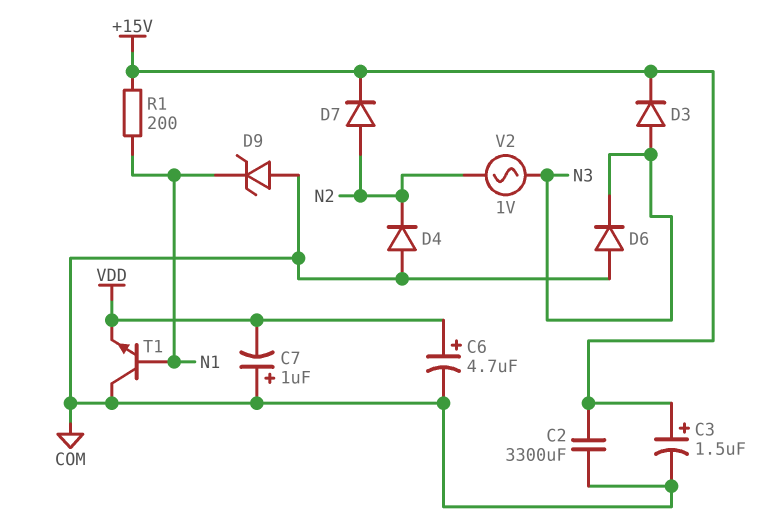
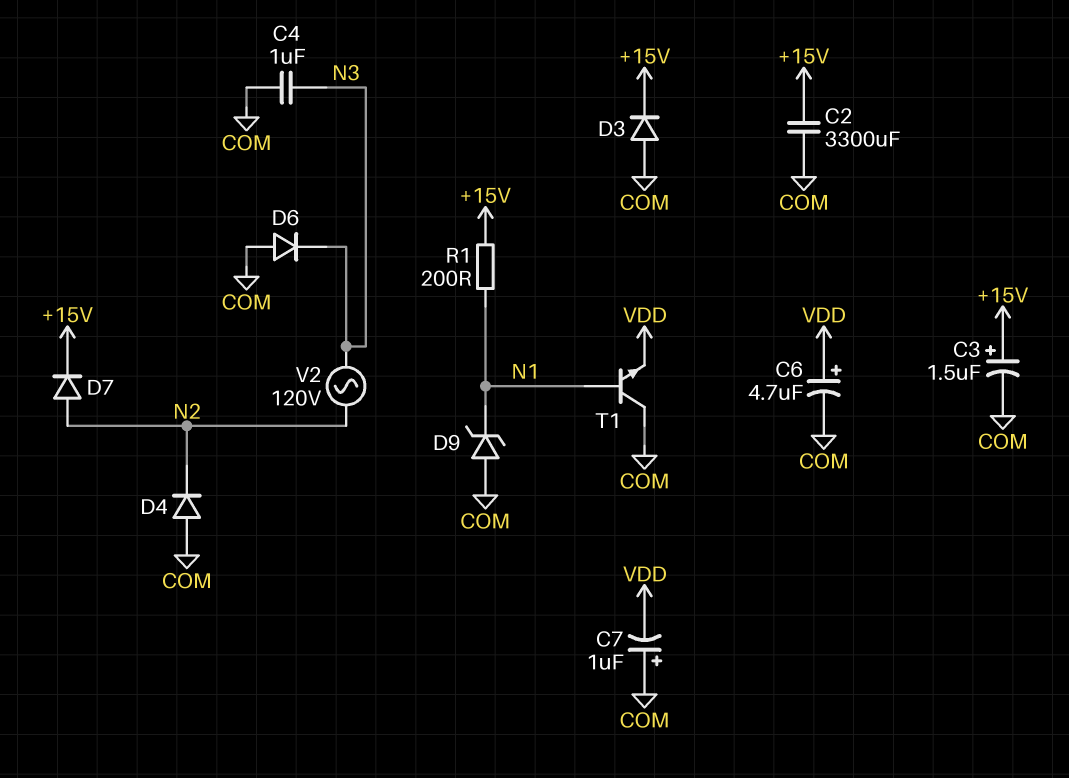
C4: none -> 1uF (COM, N3)
D3: diode (A N3, K +15V) -> diode (A COM, K +15V)
V2: AC 1V (N2, N3) -> AC 120V (N2, N3)

